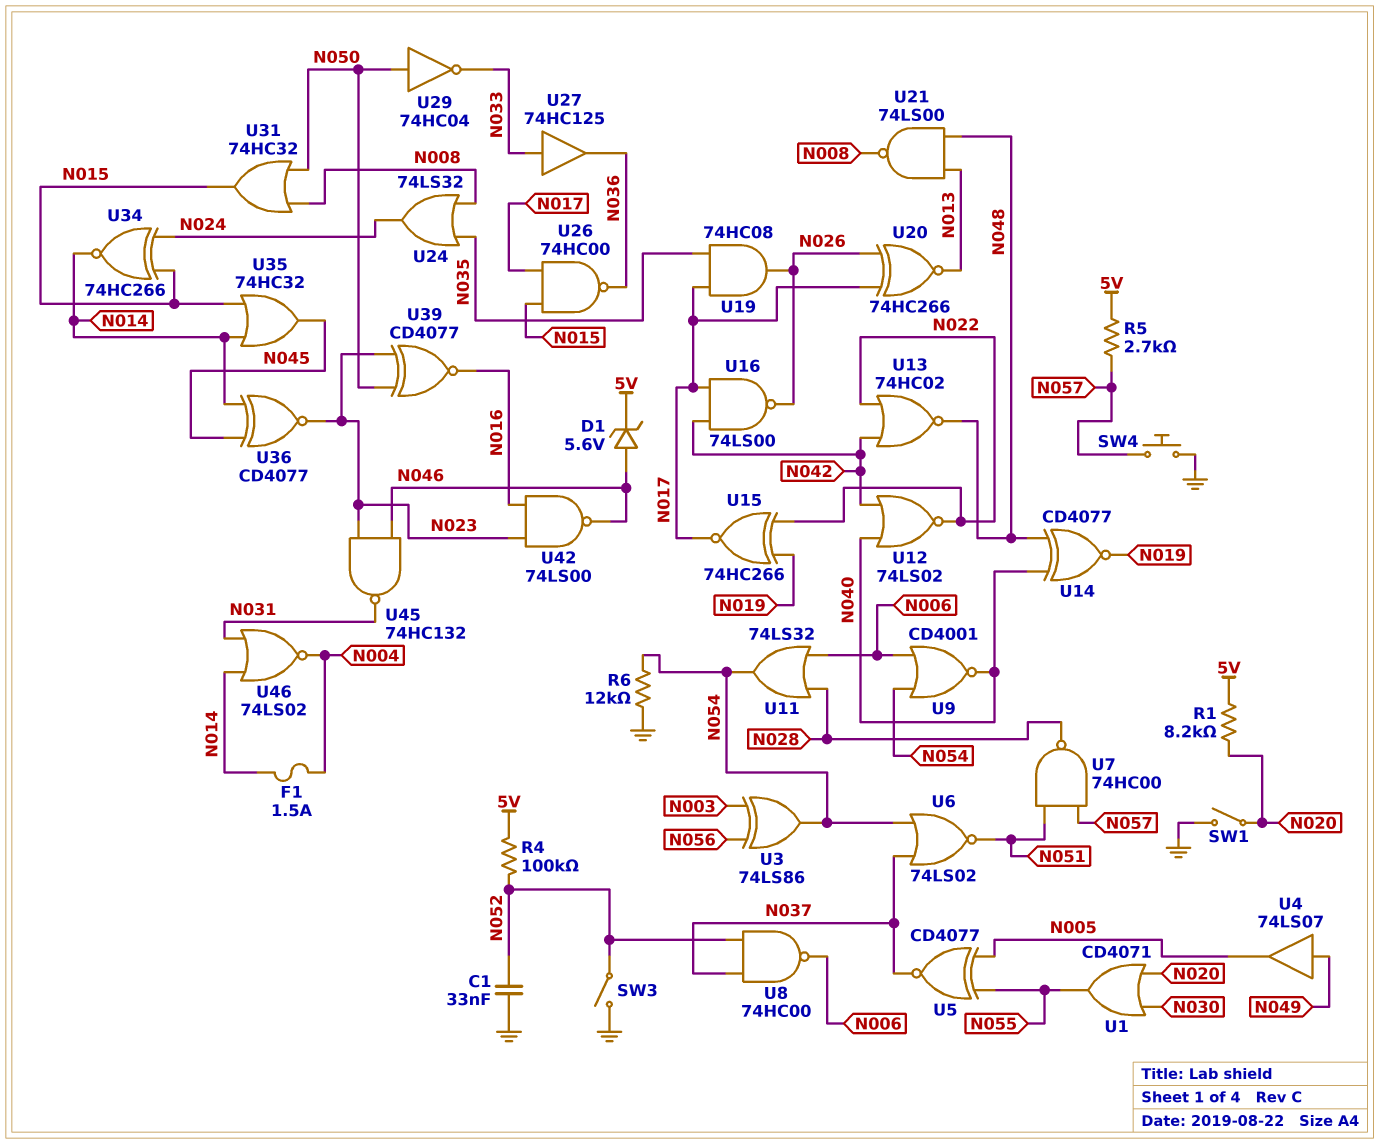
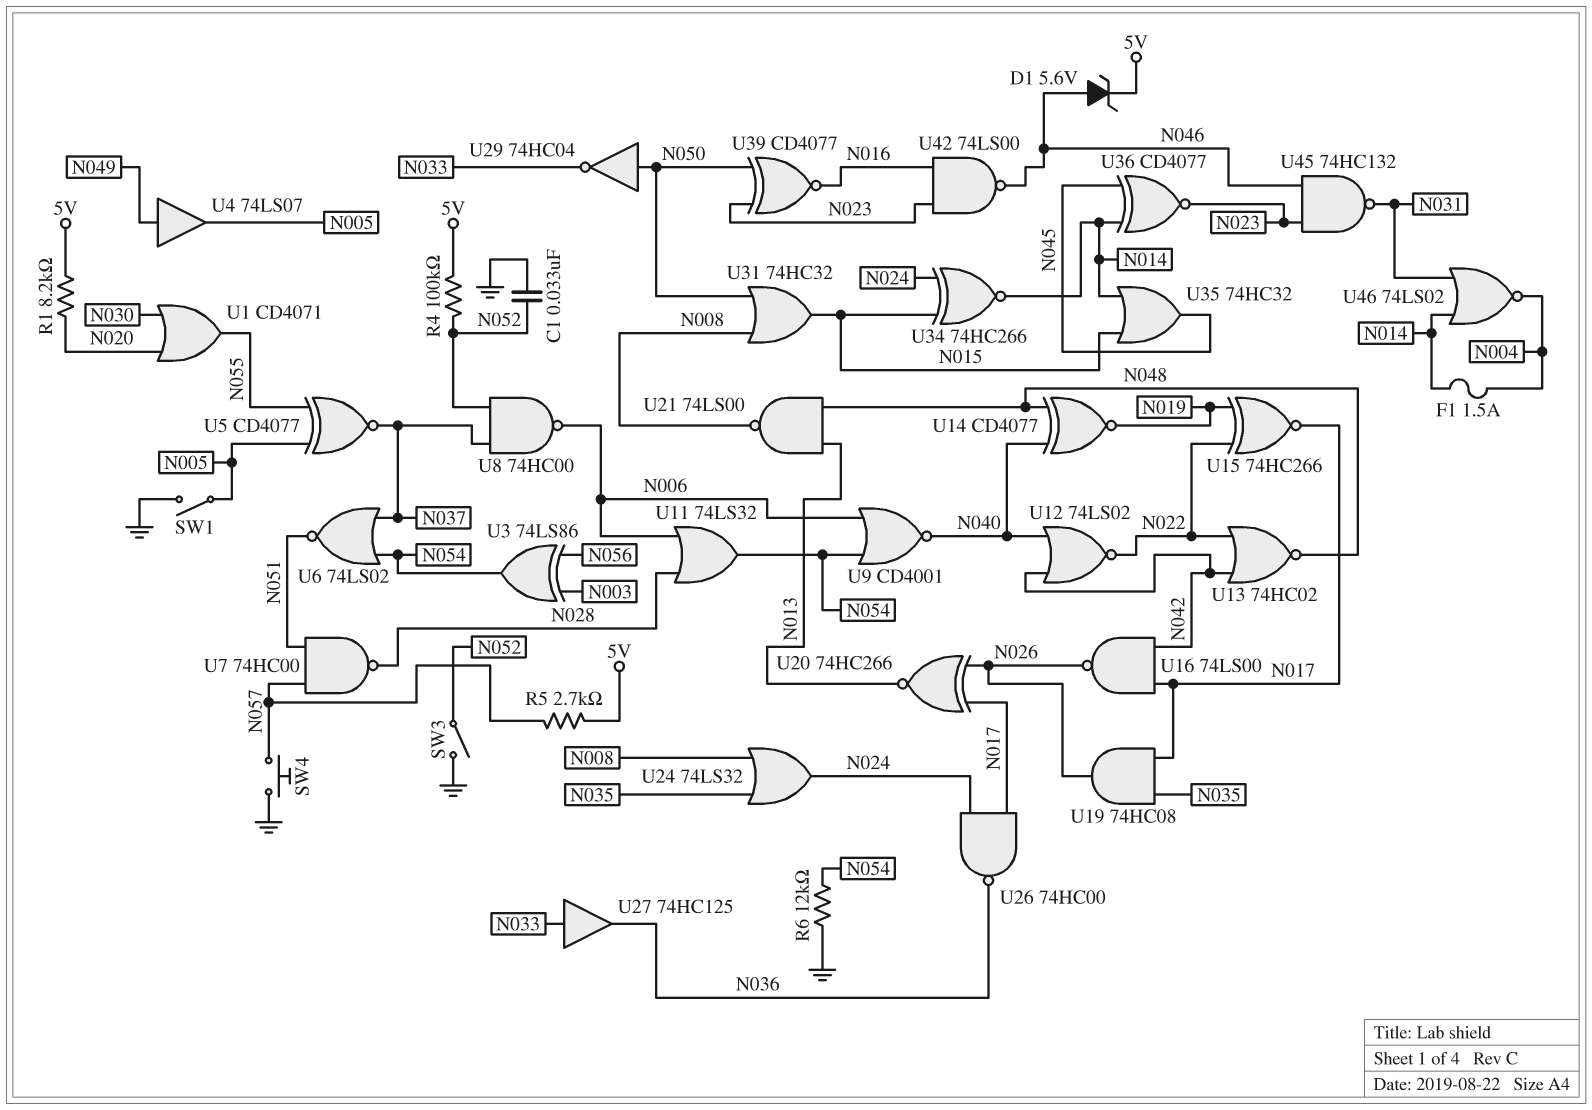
SW1: switch (GND, N020) -> switch (GND, N005)
U26: NAND 74HC00 (in N015, in N017, out N036) -> NAND 74HC00 (in N017, in N024, out N036)

